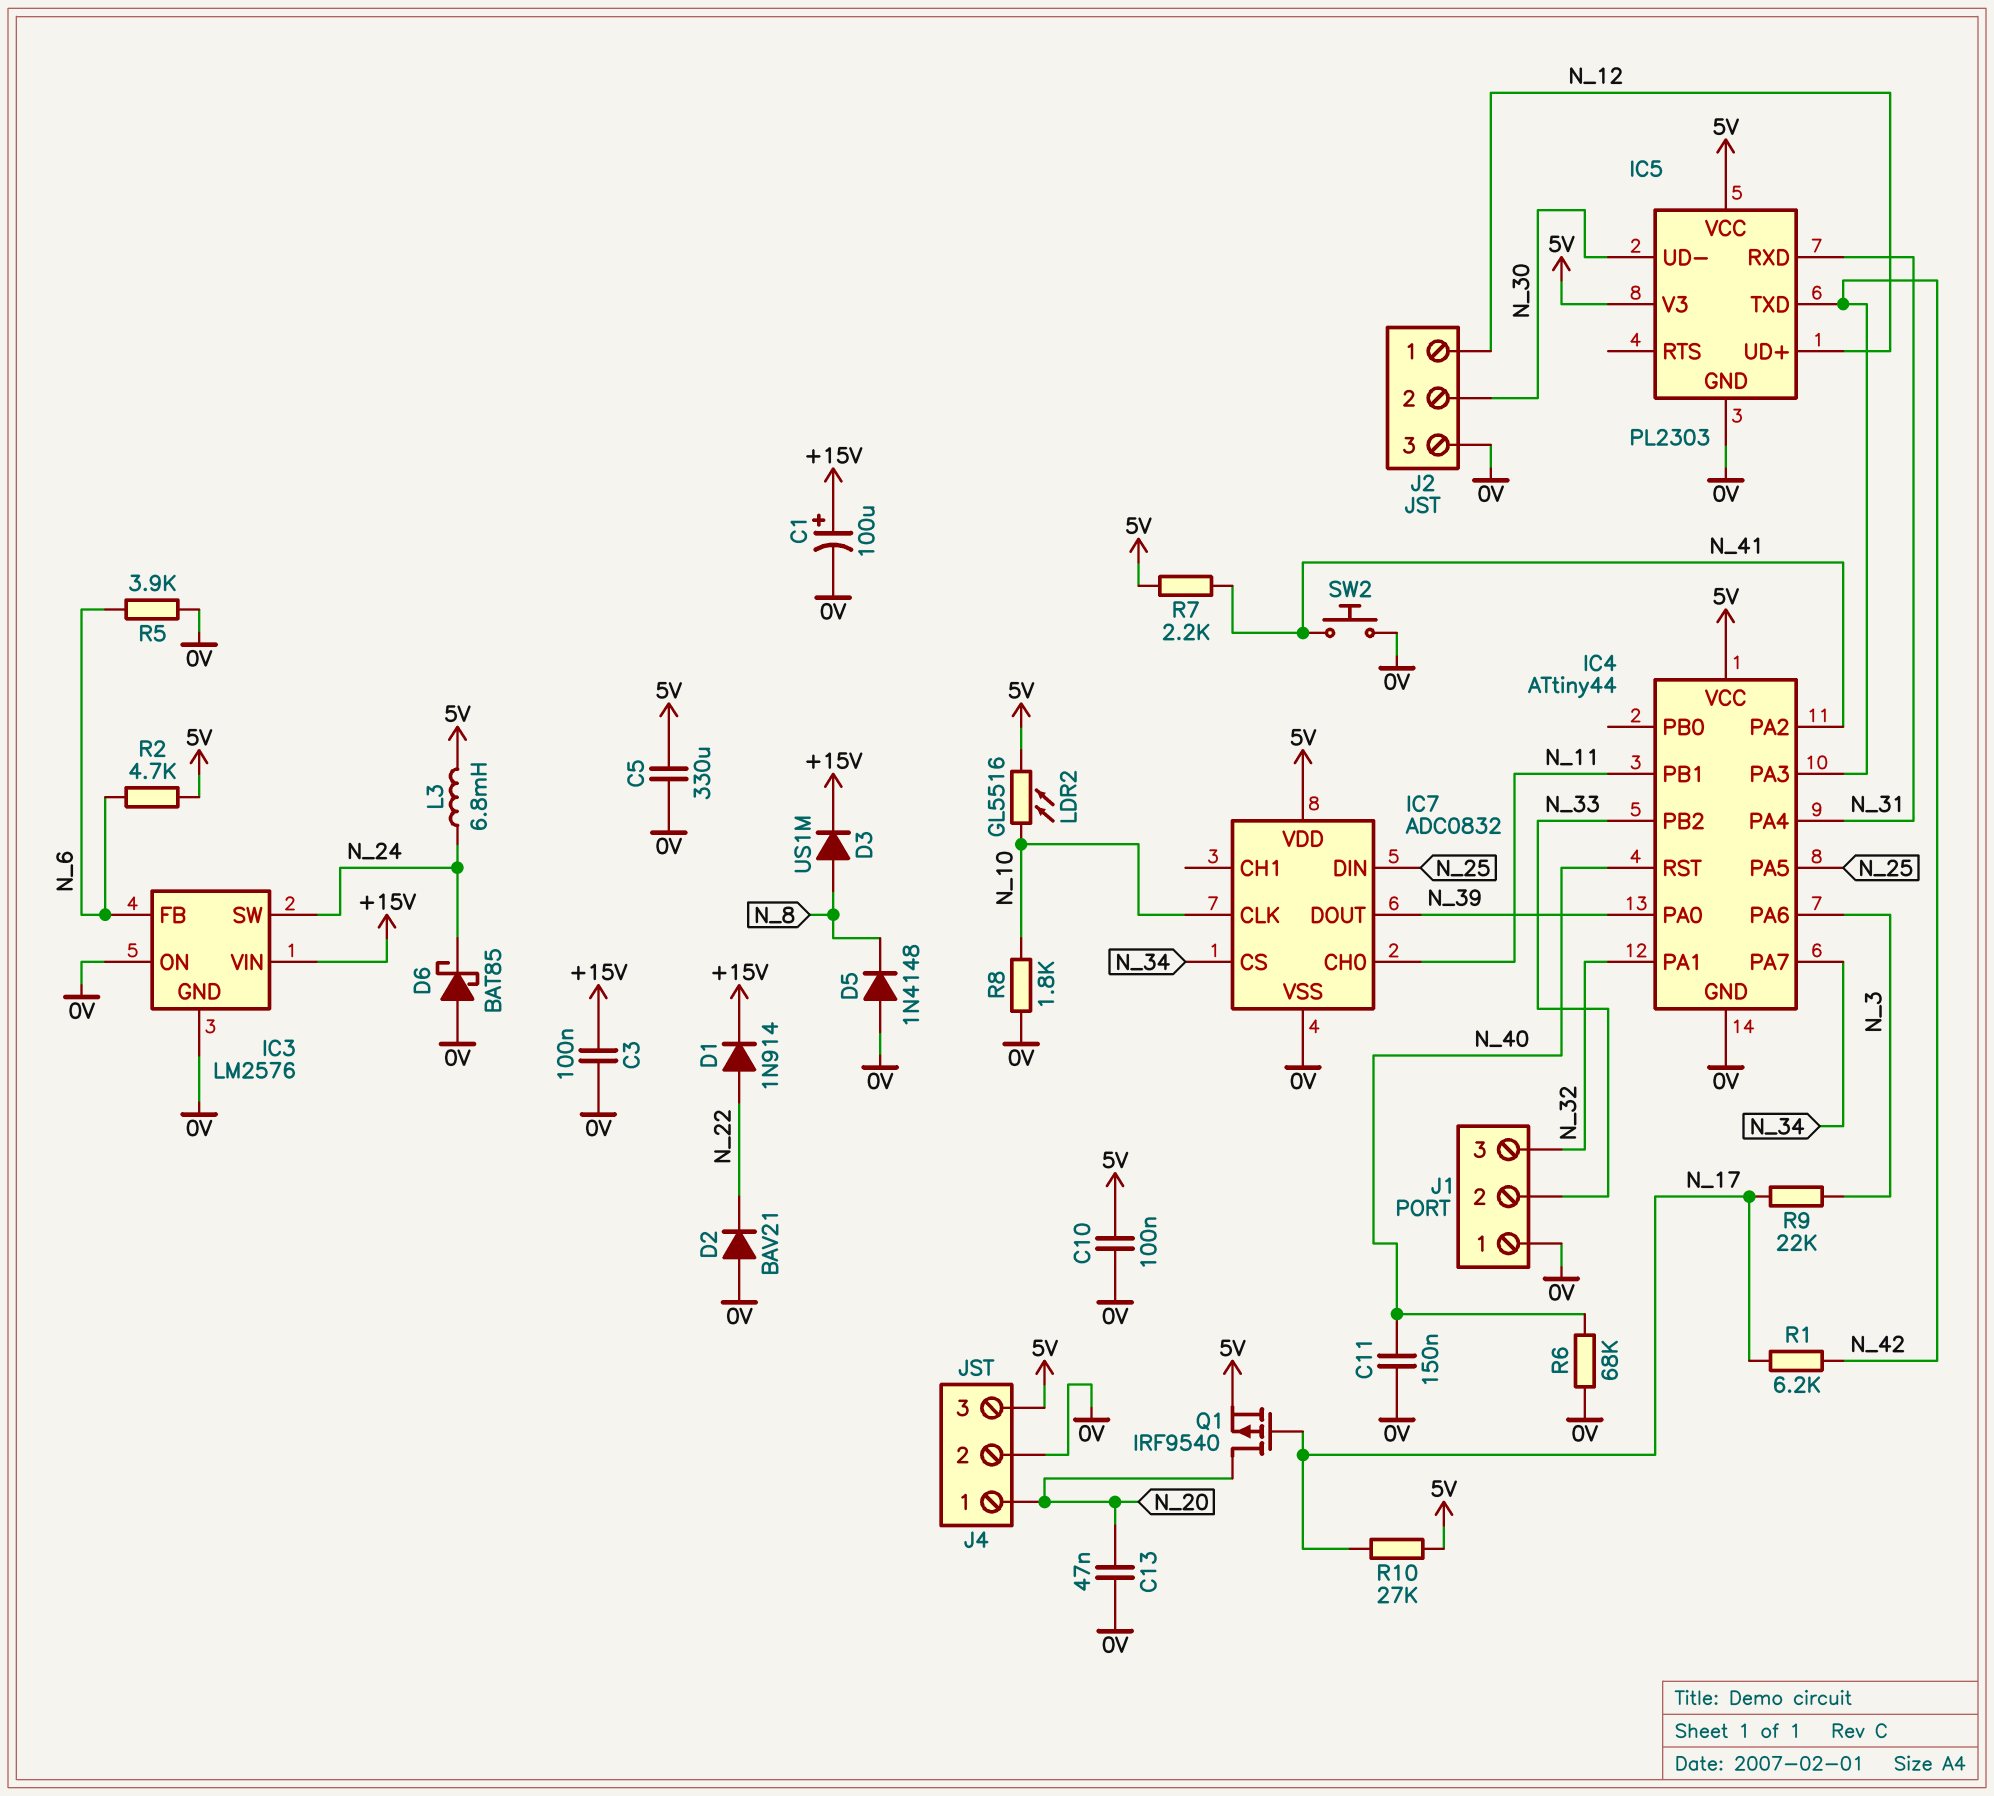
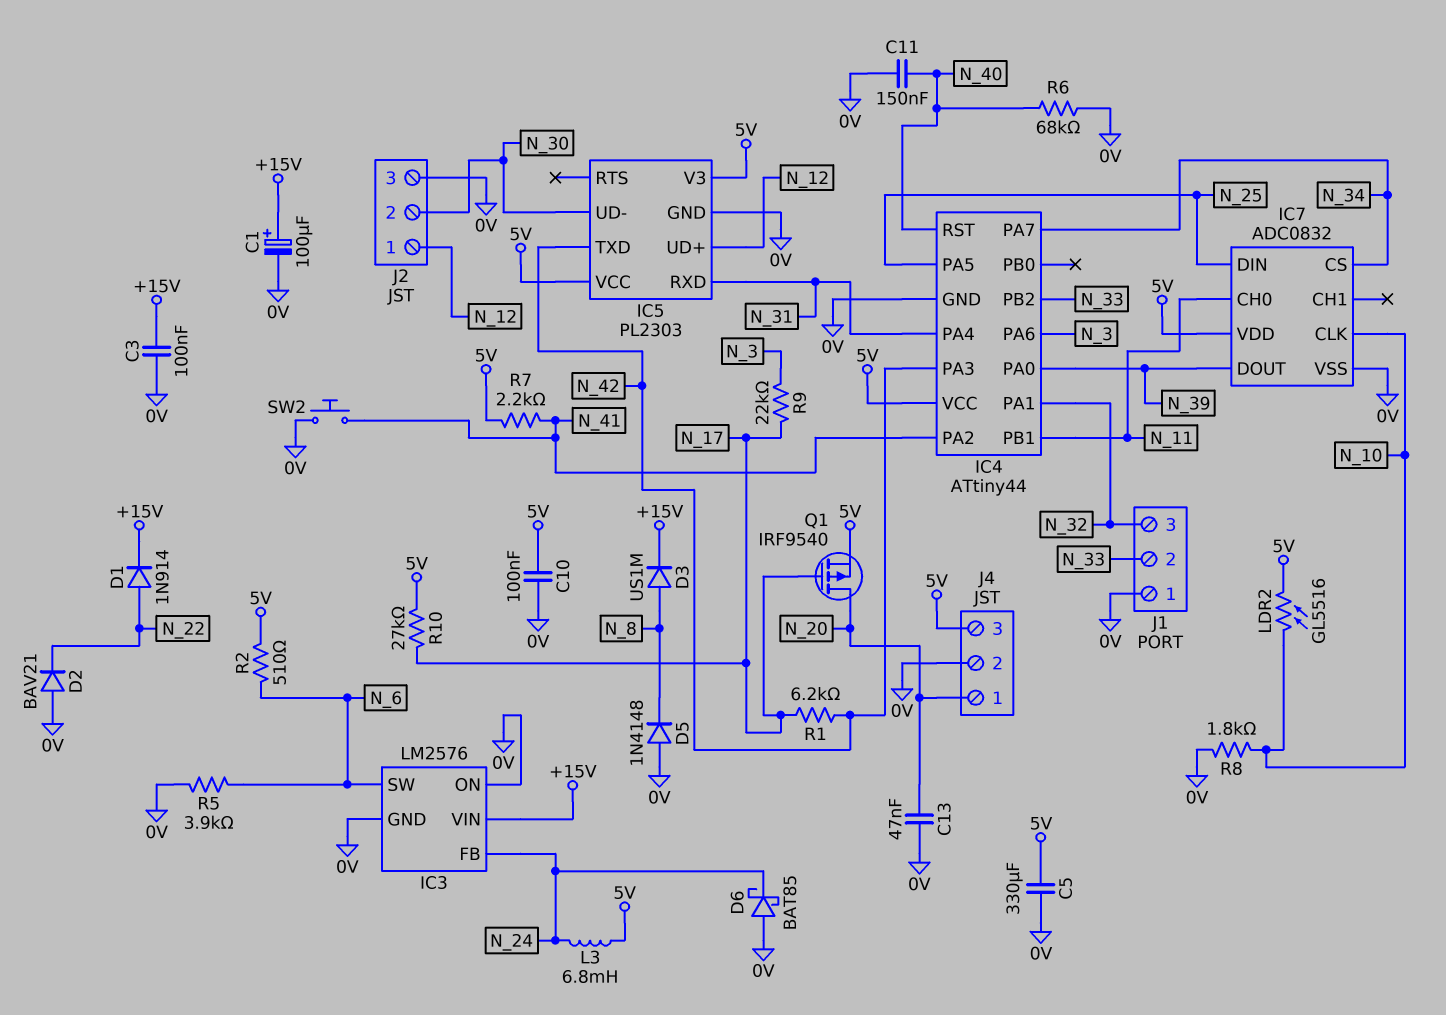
IC3 pin FB: N_6 -> N_24
IC3 pin SW: N_24 -> N_6
R2: 4.7k (5V, N_6) -> 510 (5V, N_6)

